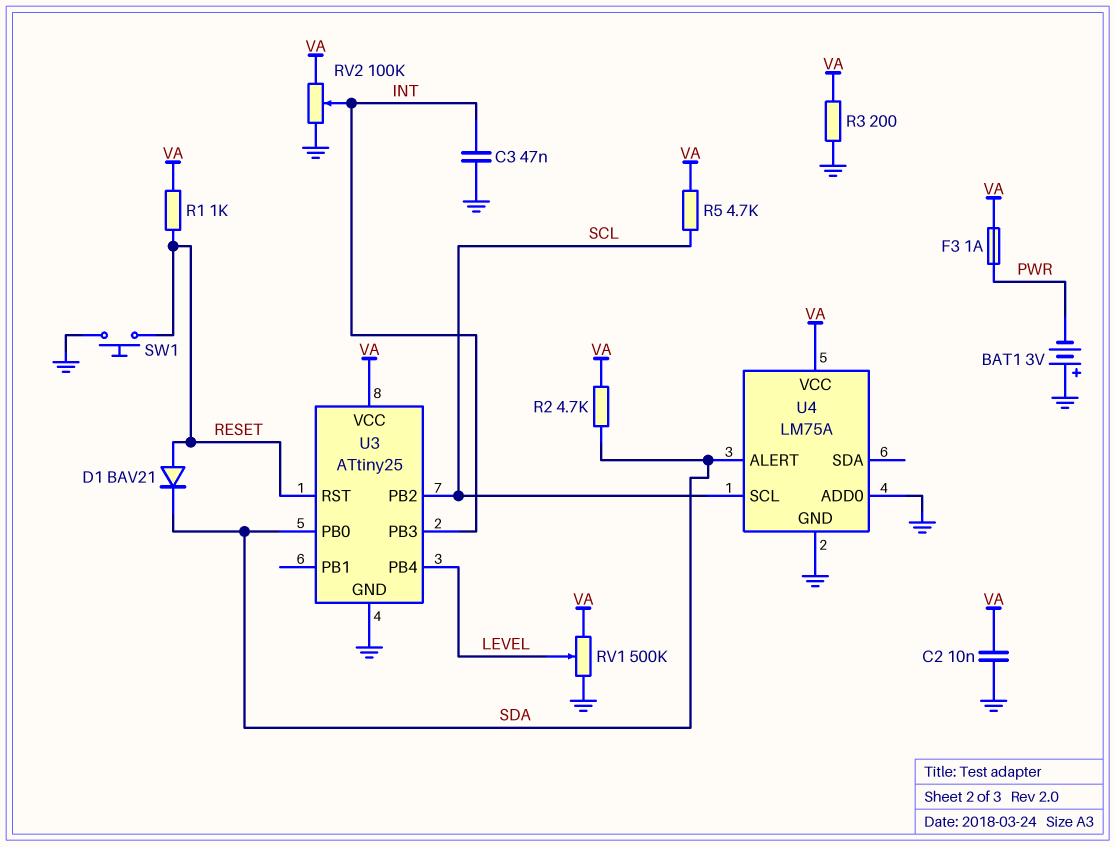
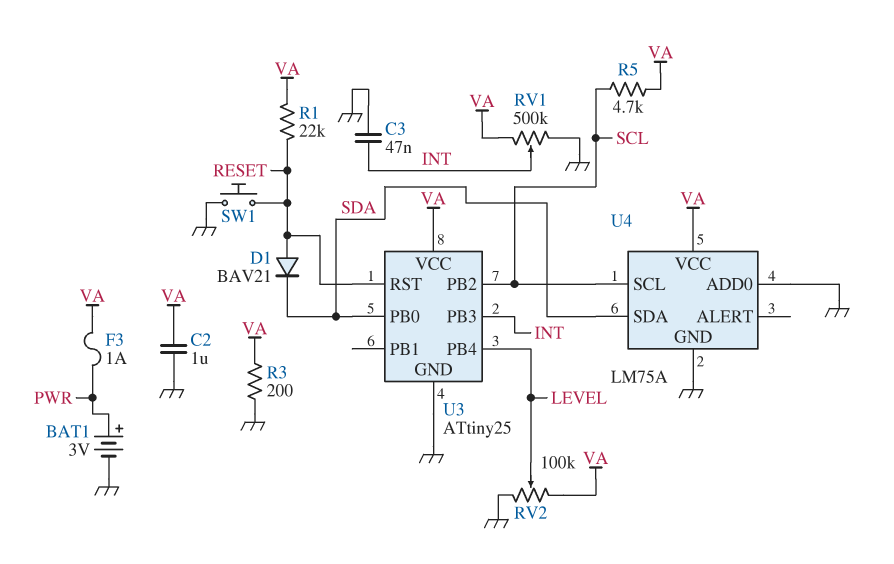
BAT1: 3V (plus GND, minus PWR) -> 3V (plus PWR, minus GND)
C2: 10nF (GND, VA) -> 1uF (GND, VA)
R1: 1k (RESET, VA) -> 22k (RESET, VA)
R2: 4.7k (SDA, VA) -> none
RV1: 500k (GND, VA, wiper LEVEL) -> 500k (GND, VA, wiper INT)
RV2: 100k (GND, VA, wiper INT) -> 100k (GND, VA, wiper LEVEL)
U4 pin ALERT: SDA -> none
U4 pin SDA: none -> SDA

